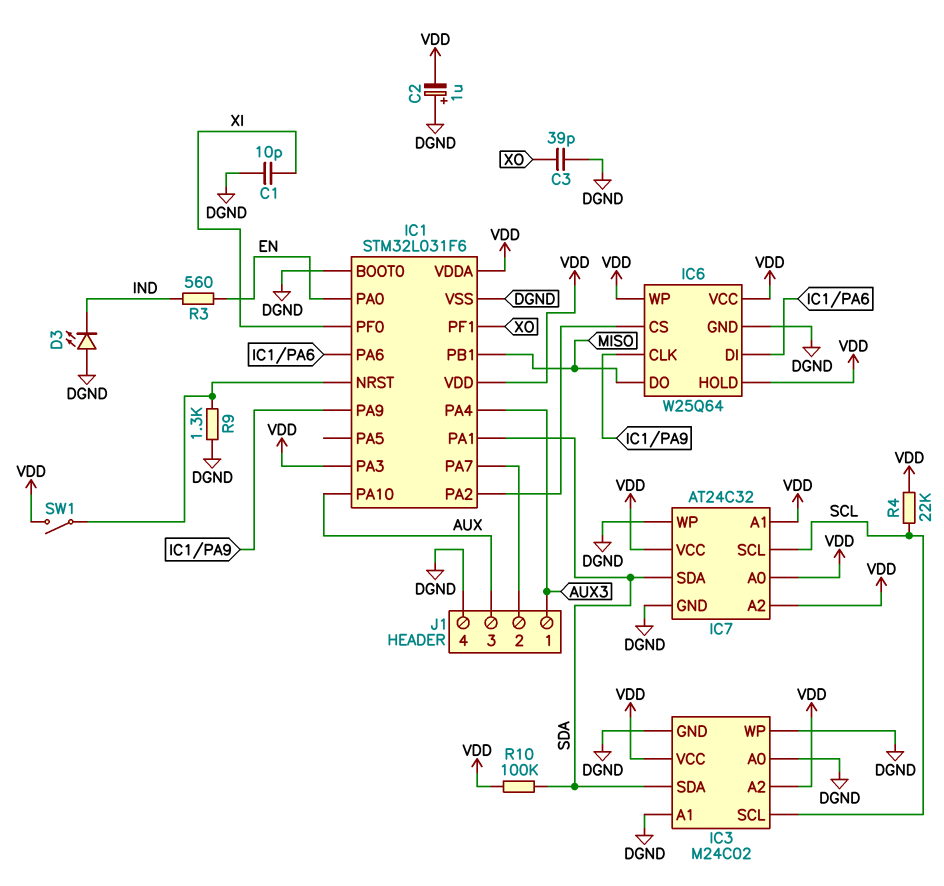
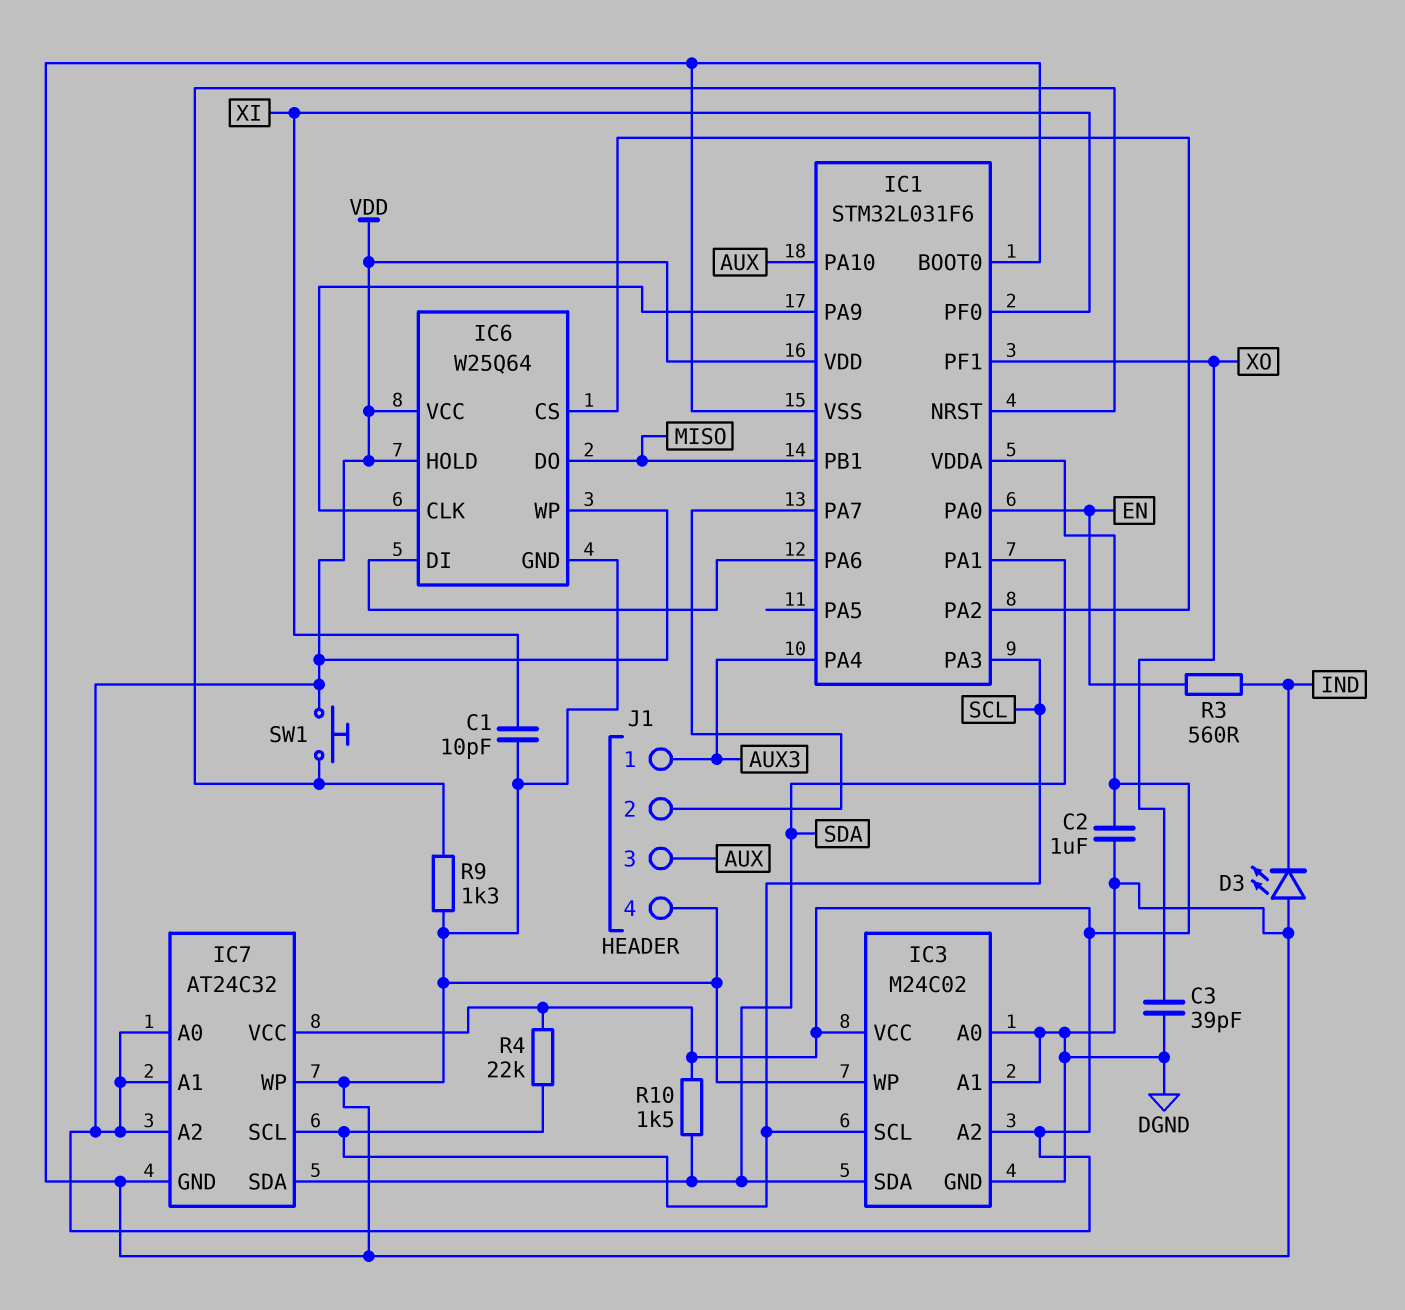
C2: 1uF (plus DGND, minus VDD) -> 1uF (DGND, VDD)
IC1 pin PA3: VDD -> SCL
R10: 100k (SDA, VDD) -> 1.5k (SDA, VDD)
SW1: switch (IC1/NRST, VDD) -> button (IC1/NRST, VDD)

